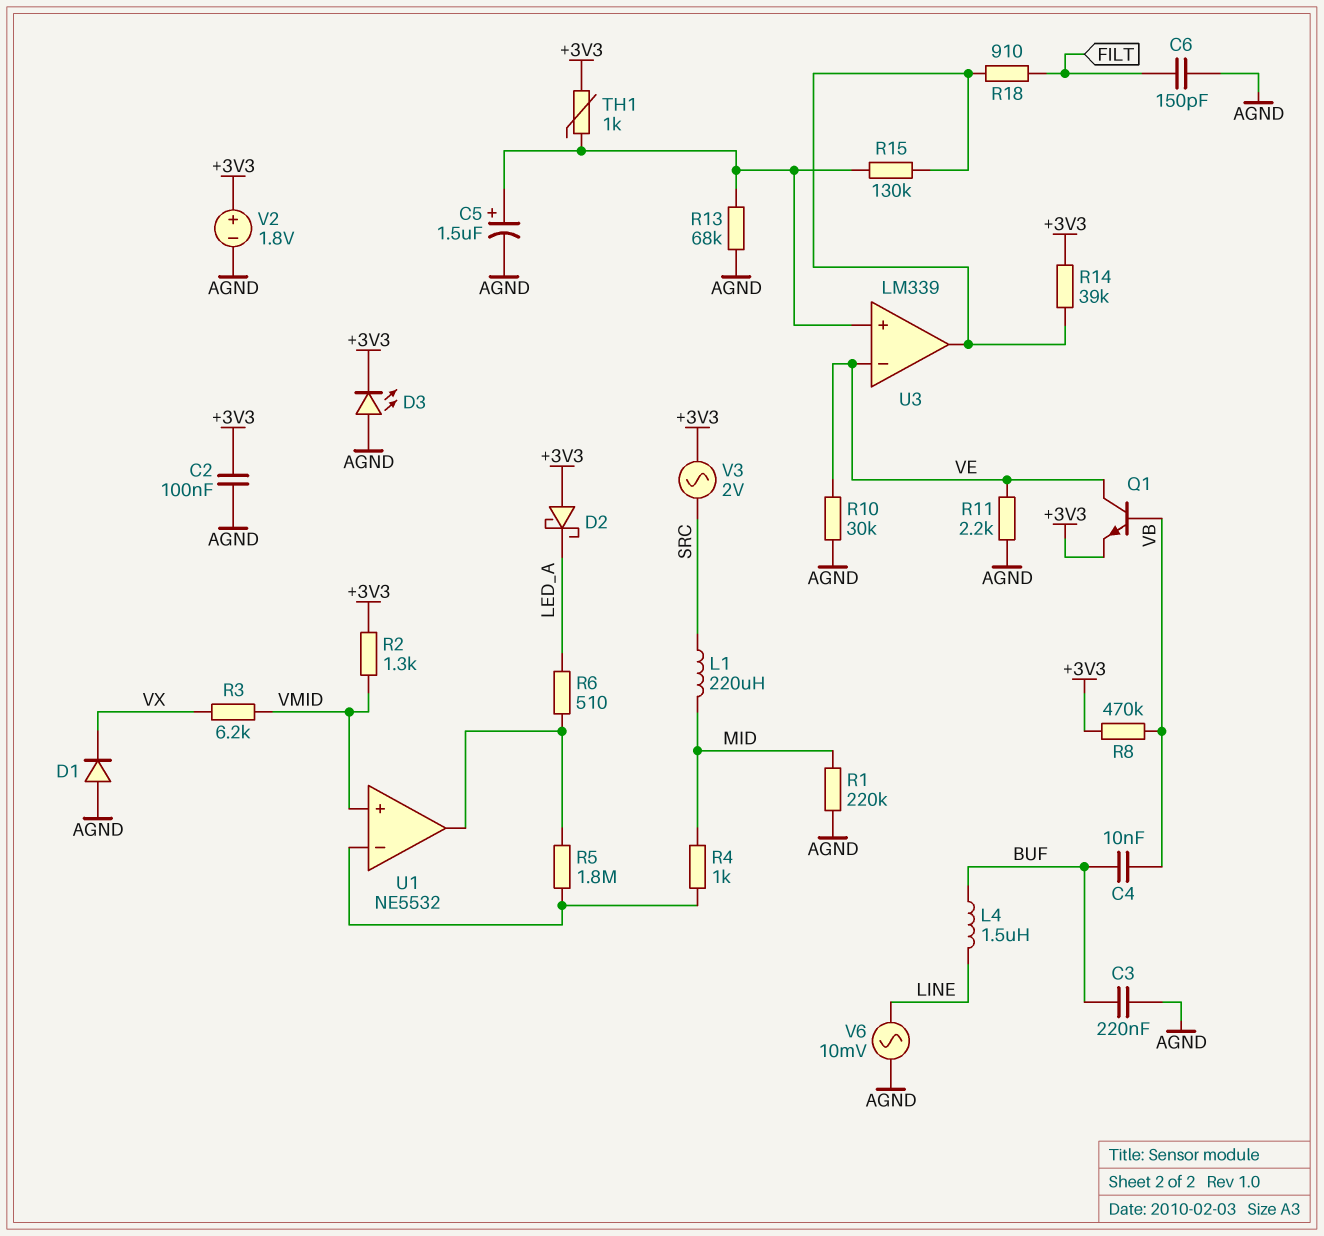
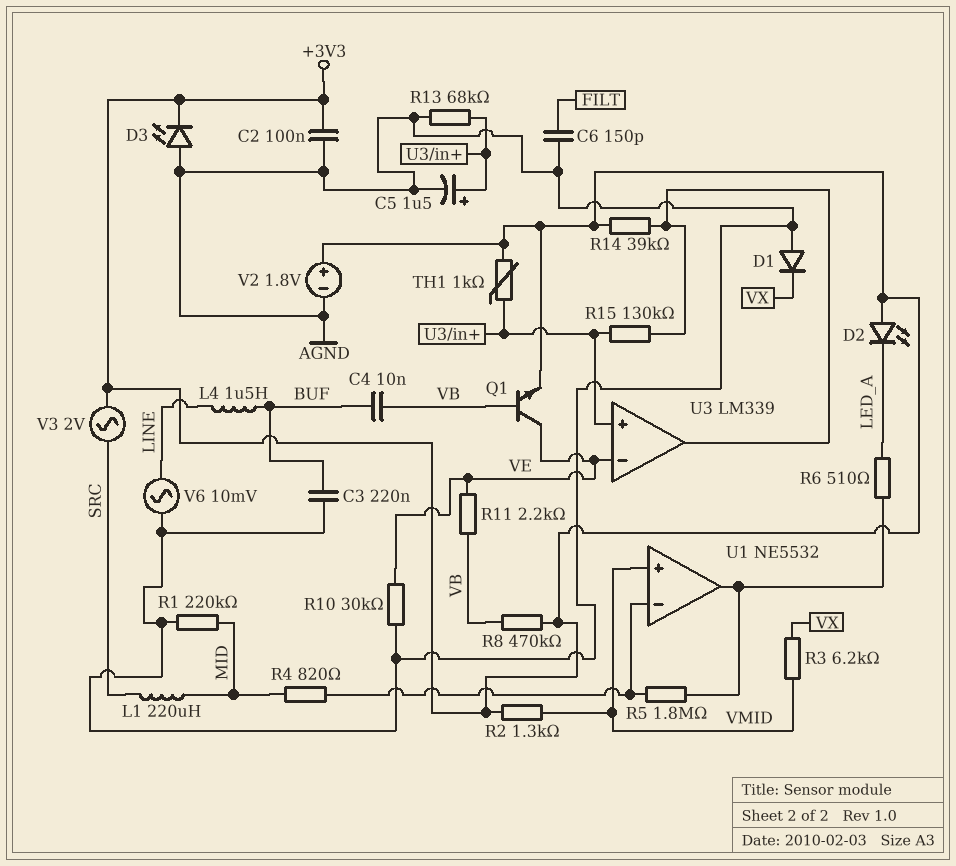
D2: schottky (A +3V3, K LED_A) -> LED (A +3V3, K LED_A)
R4: 1k (MID, U1/in-) -> 820 (MID, U1/in-)
R11: 2.2k (AGND, VE) -> 2.2k (VB, VE)
R18: 910 (FILT, U3/out) -> none

